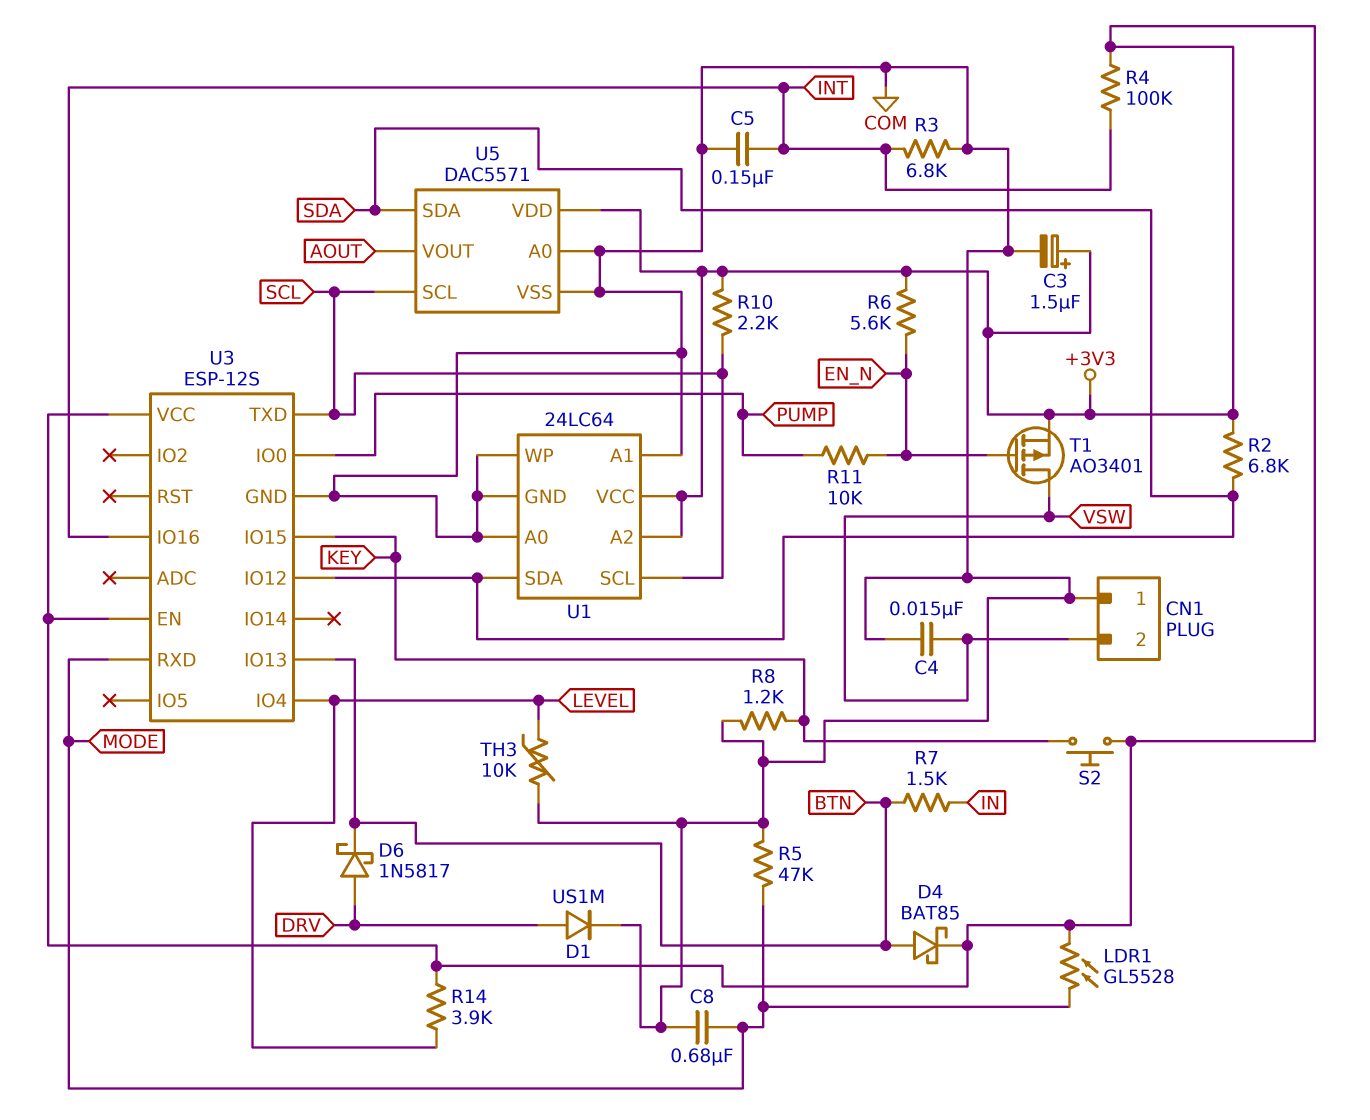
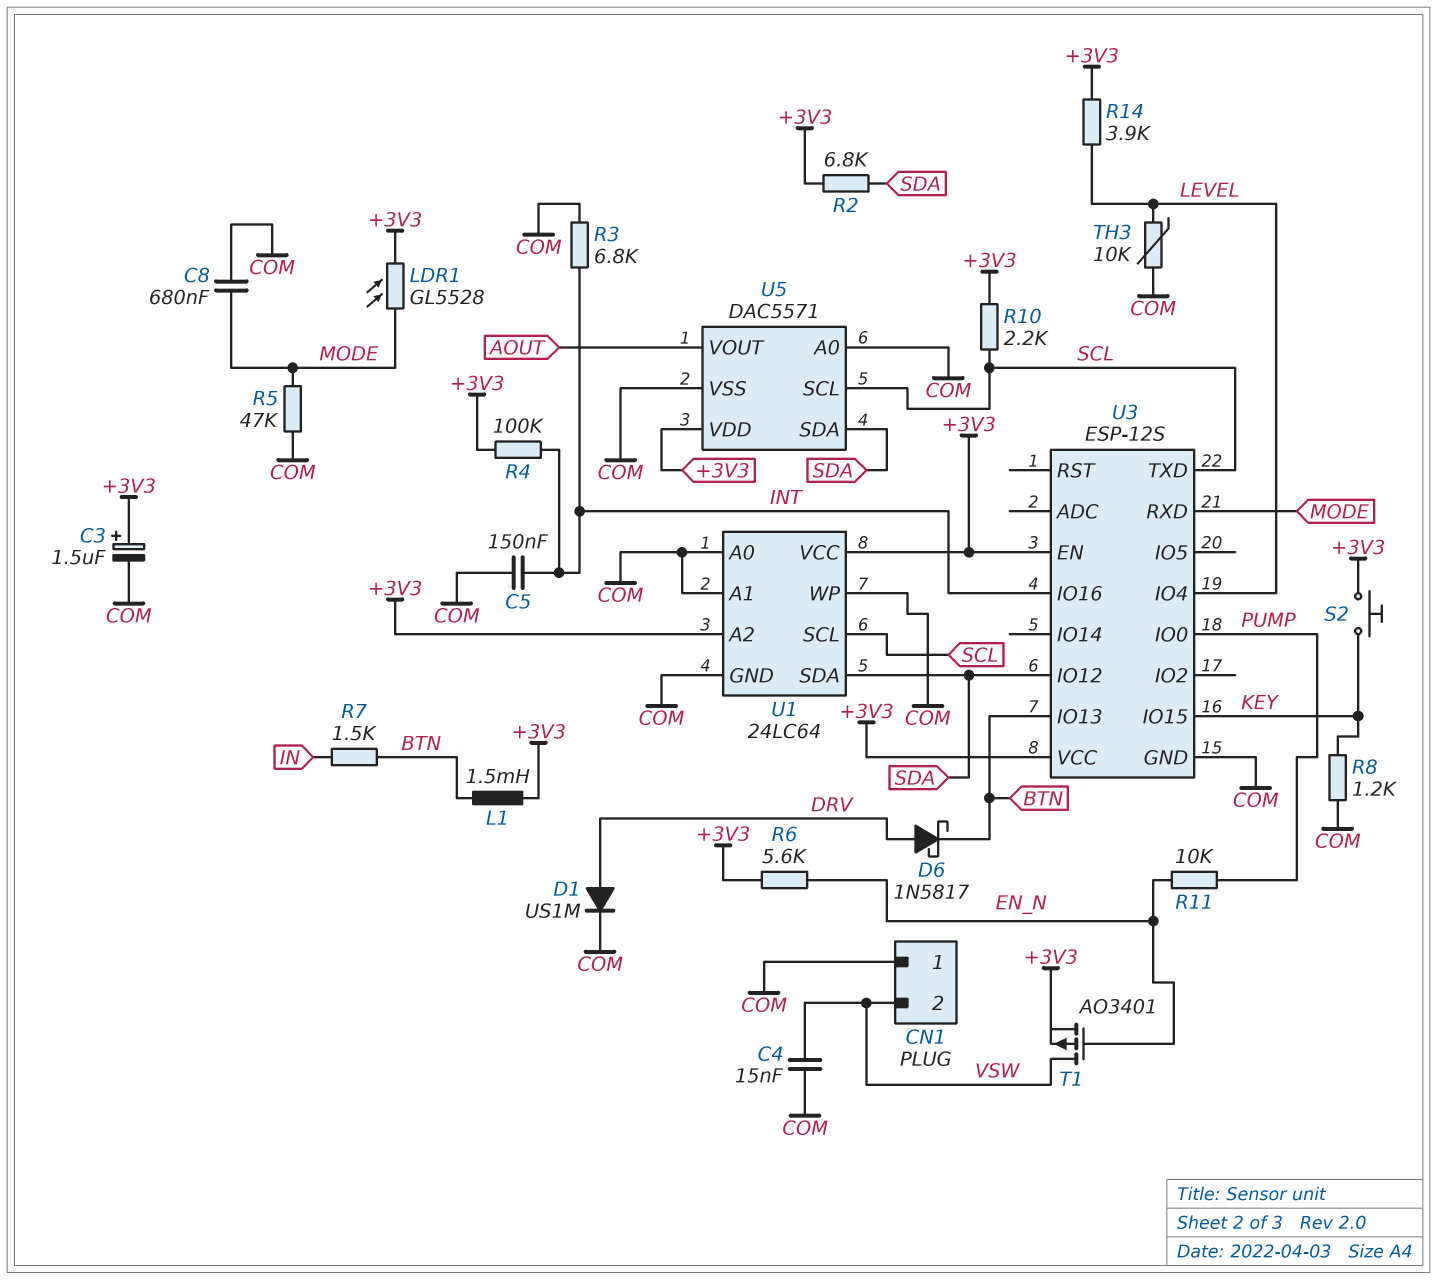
D4: schottky BAT85 (A BTN, K +3V3) -> none
L1: none -> 1.5mH (+3V3, BTN)

